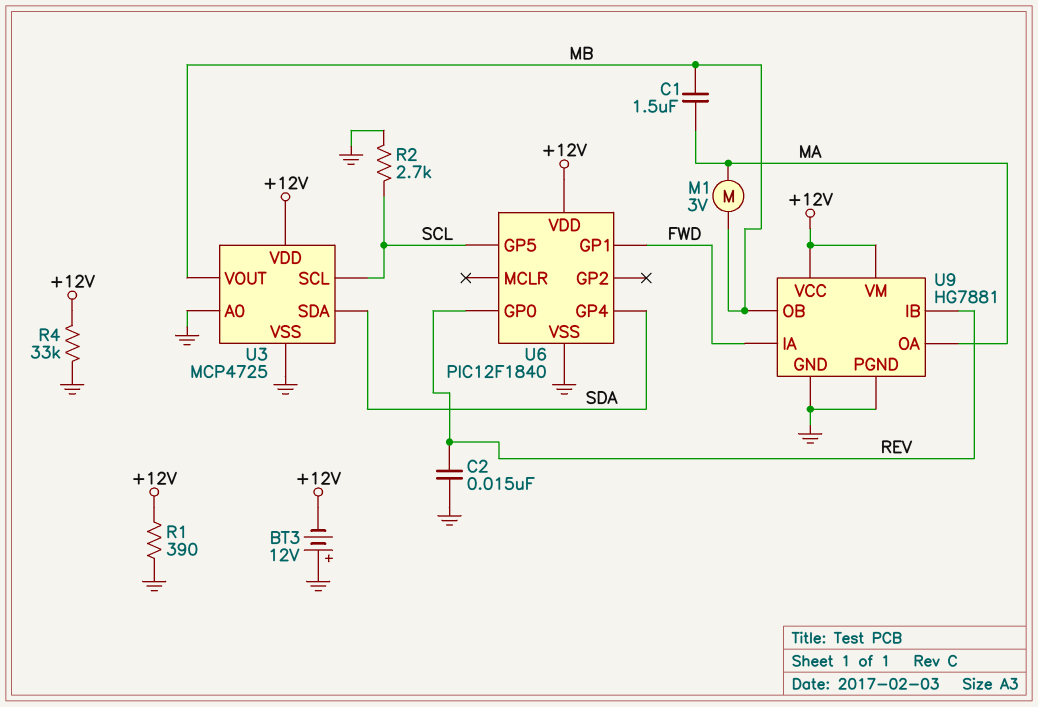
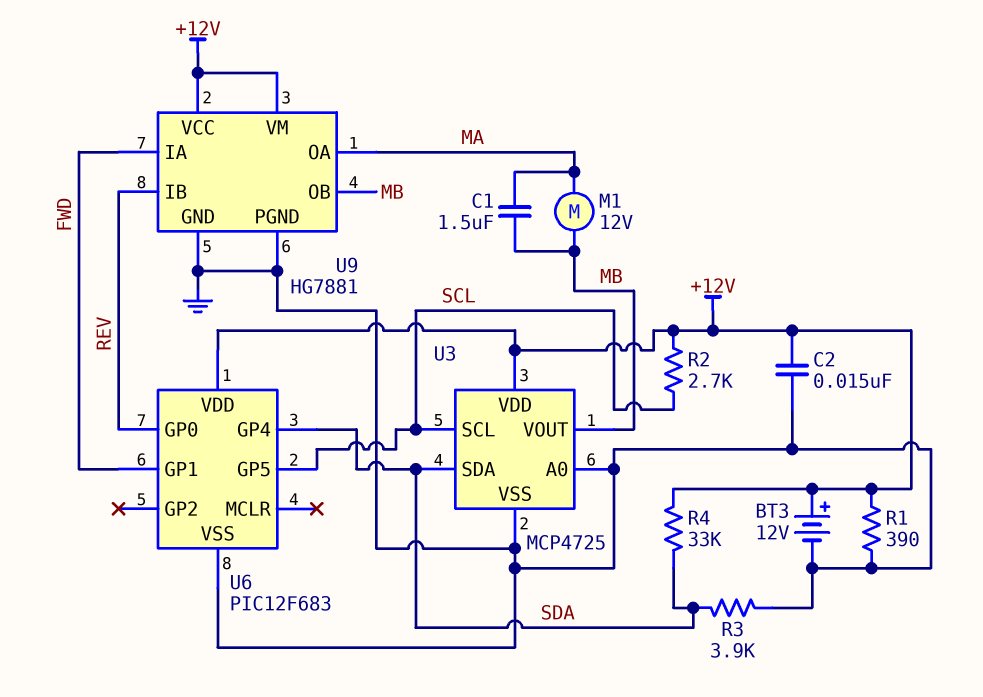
BT3: 12V (plus GND, minus +12V) -> 12V (plus +12V, minus GND)
C2: 15nF (GND, REV) -> 15nF (+12V, GND)
M1: motor 3V (MA, MB) -> motor 12V (MA, MB)
R2: 2.7k (GND, SCL) -> 2.7k (+12V, SCL)
R3: none -> 3.9k (GND, SDA)
R4: 33k (+12V, GND) -> 33k (+12V, SDA)
U6: PIC12F1840 -> PIC12F683

